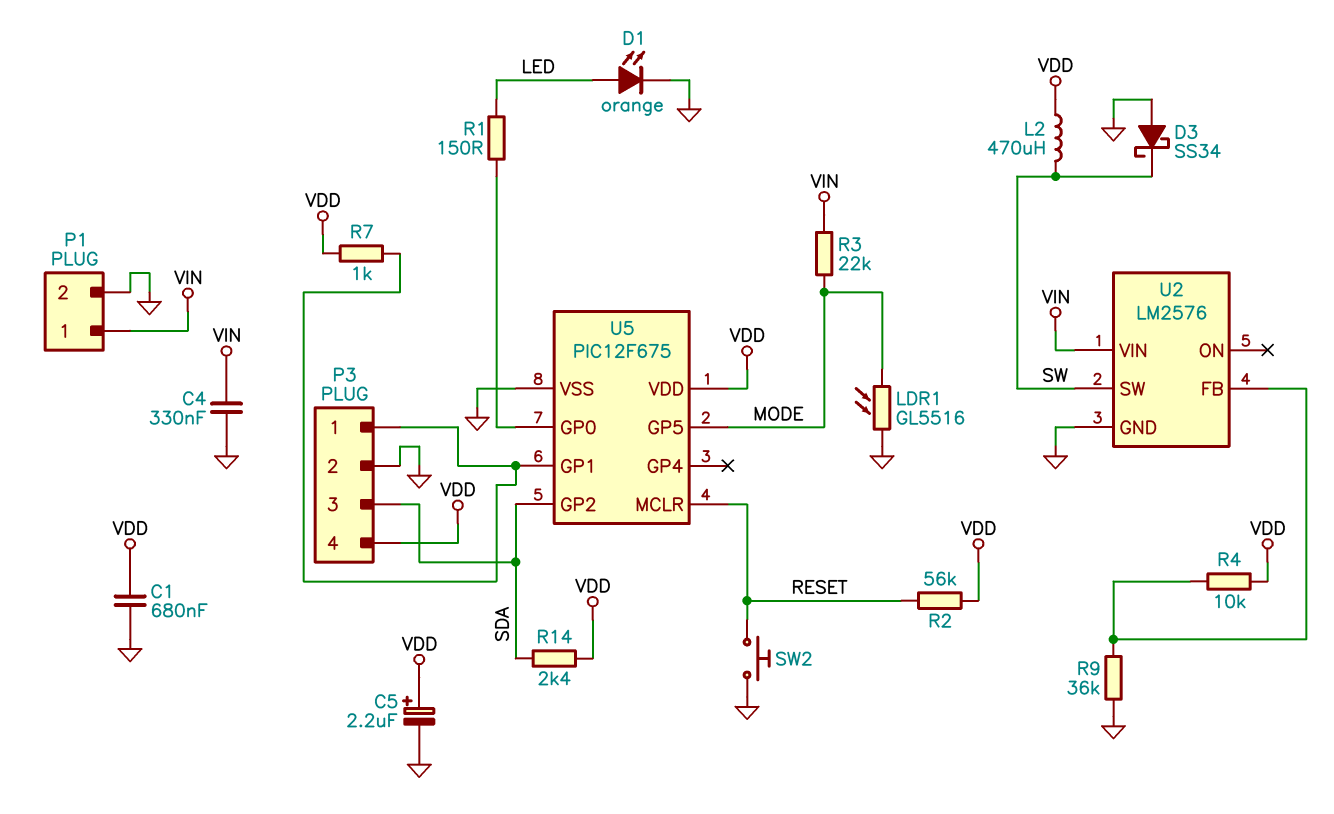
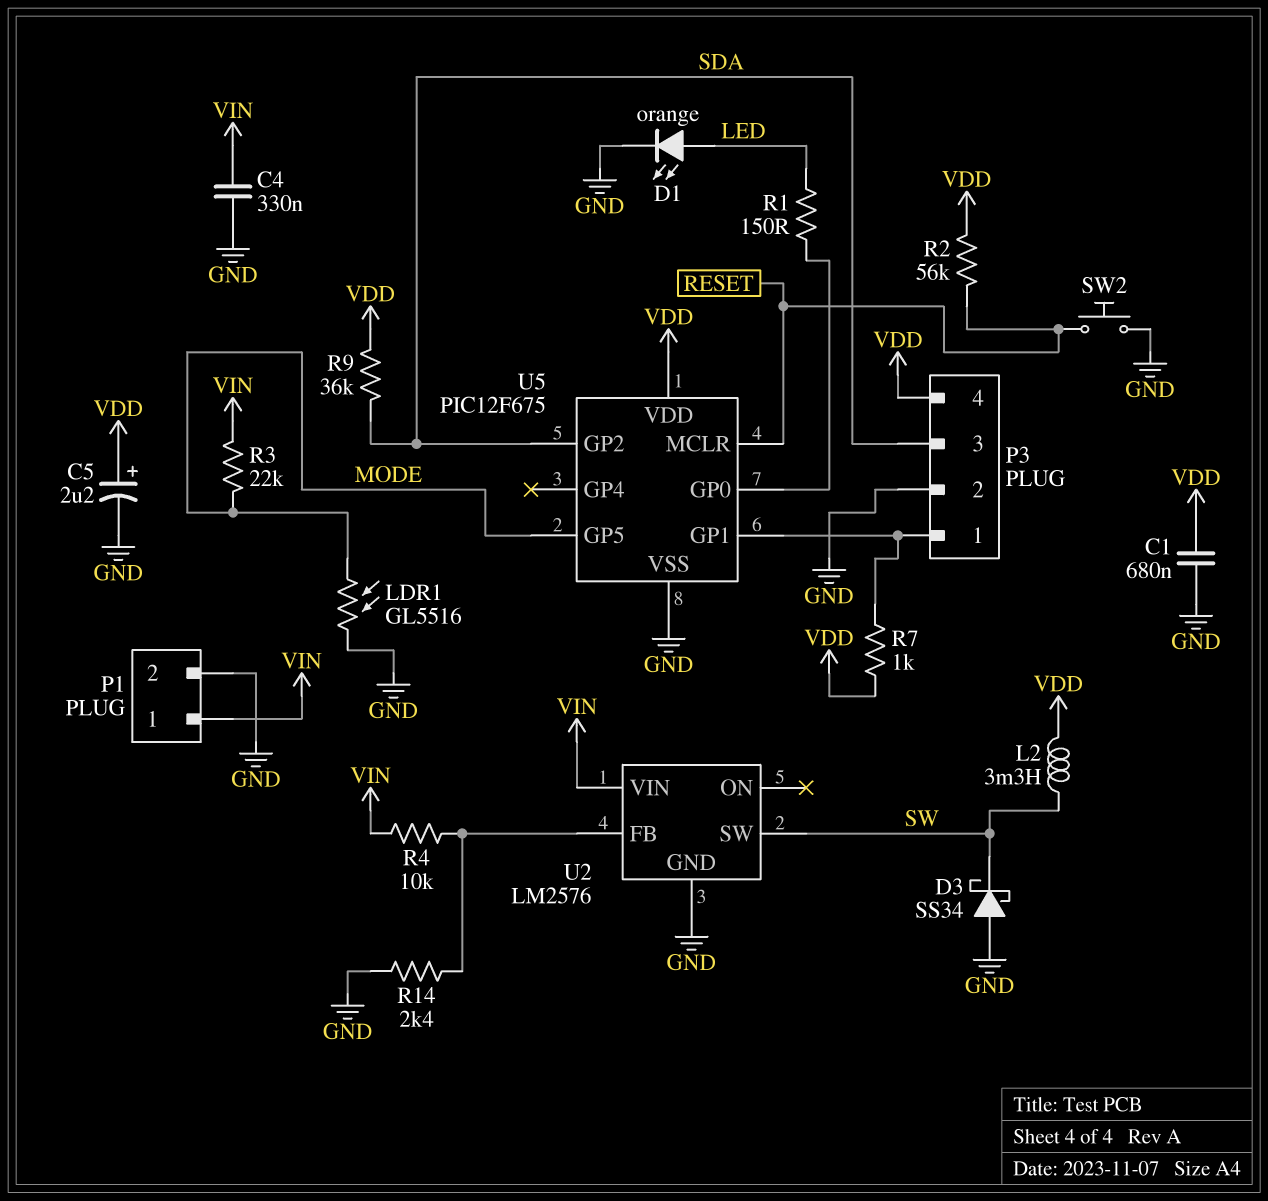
L2: 470uH (SW, VDD) -> 3.3mH (SW, VDD)
R4: 10k (U2/FB, VDD) -> 10k (U2/FB, VIN)
R9: 36k (GND, U2/FB) -> 36k (SDA, VDD)
R14: 2.4k (SDA, VDD) -> 2.4k (GND, U2/FB)

